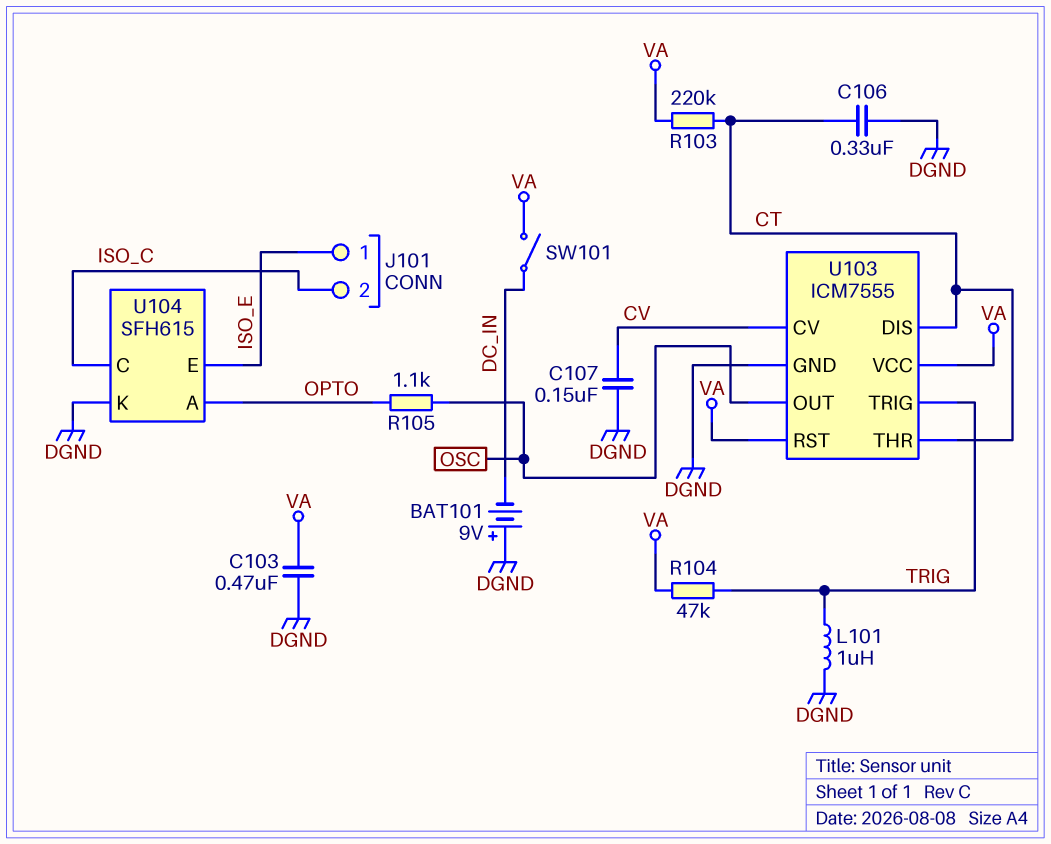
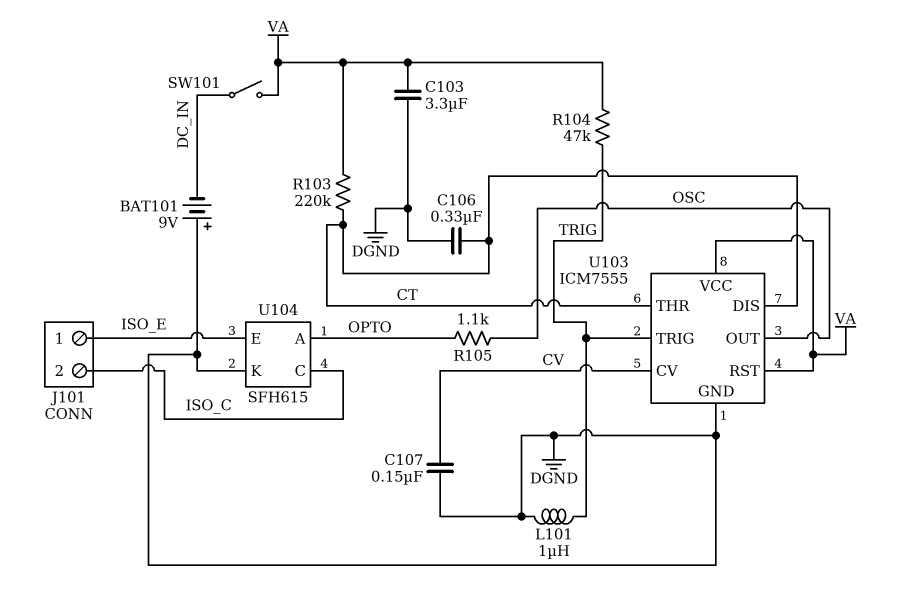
C103: 470nF (DGND, VA) -> 3.3uF (DGND, VA)

